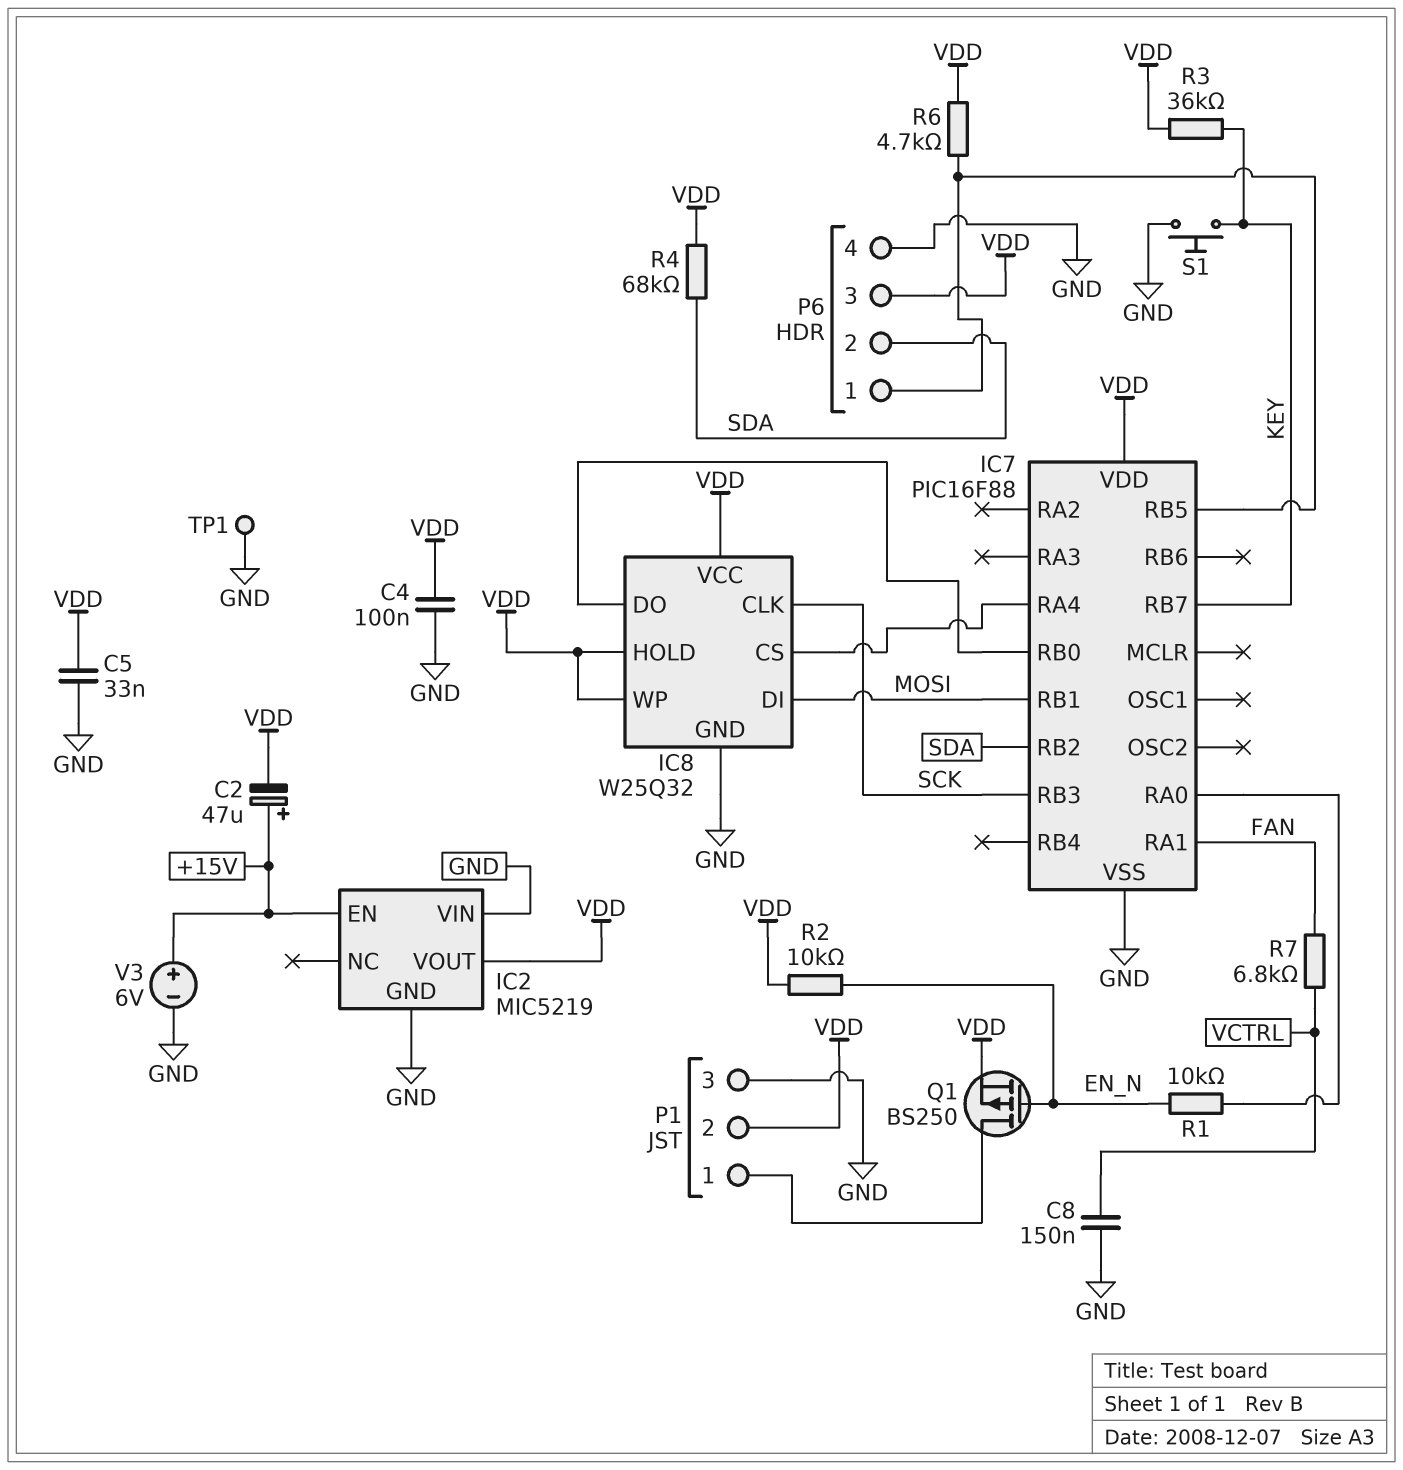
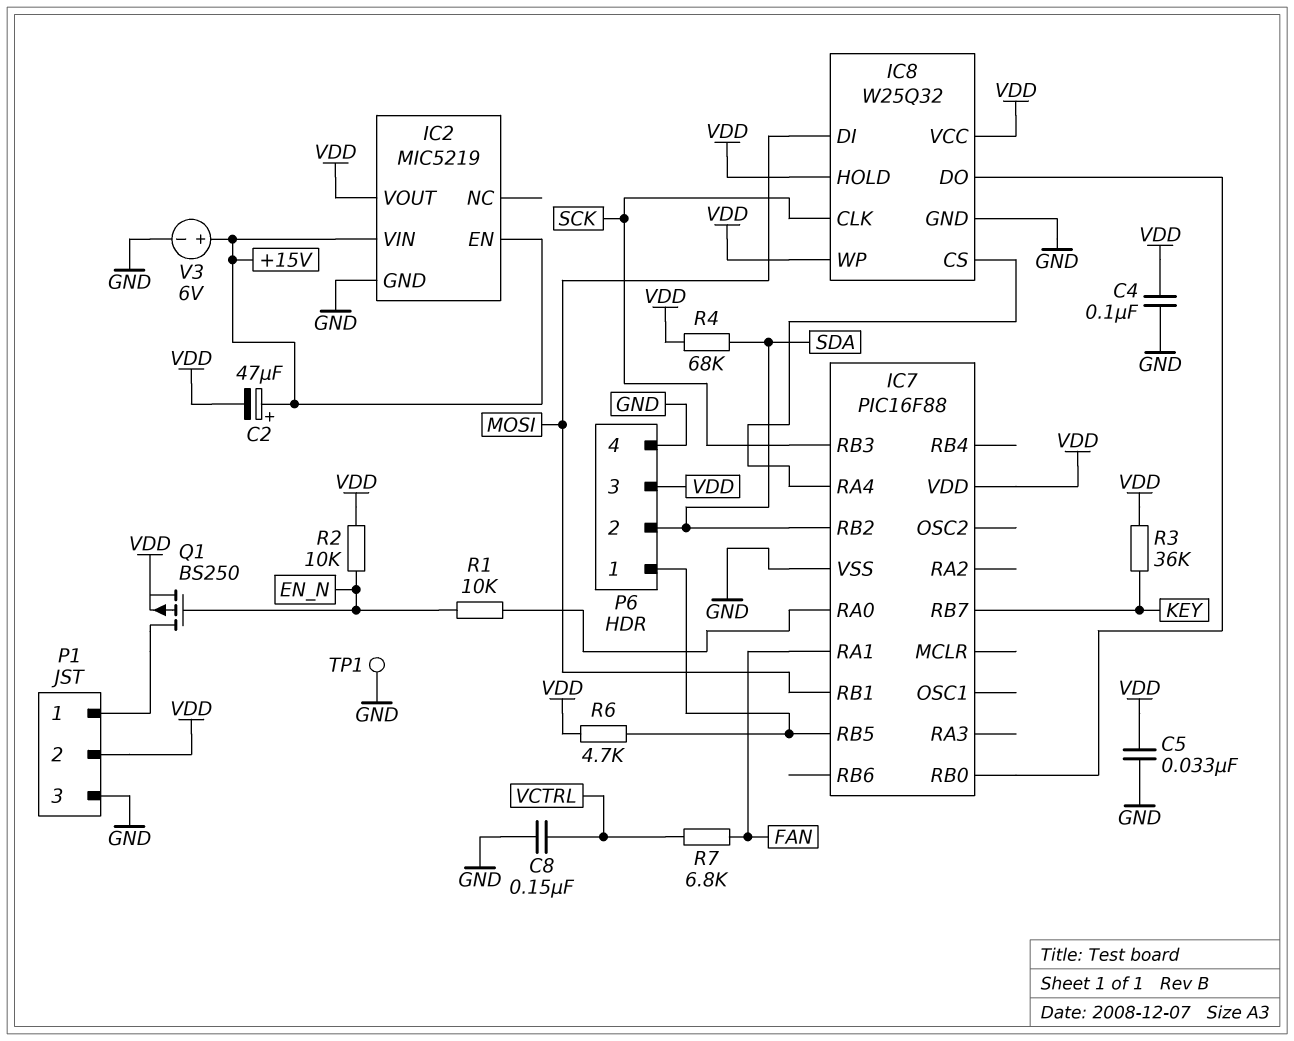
IC2 pin VIN: GND -> +15V
S1: button (GND, KEY) -> none

